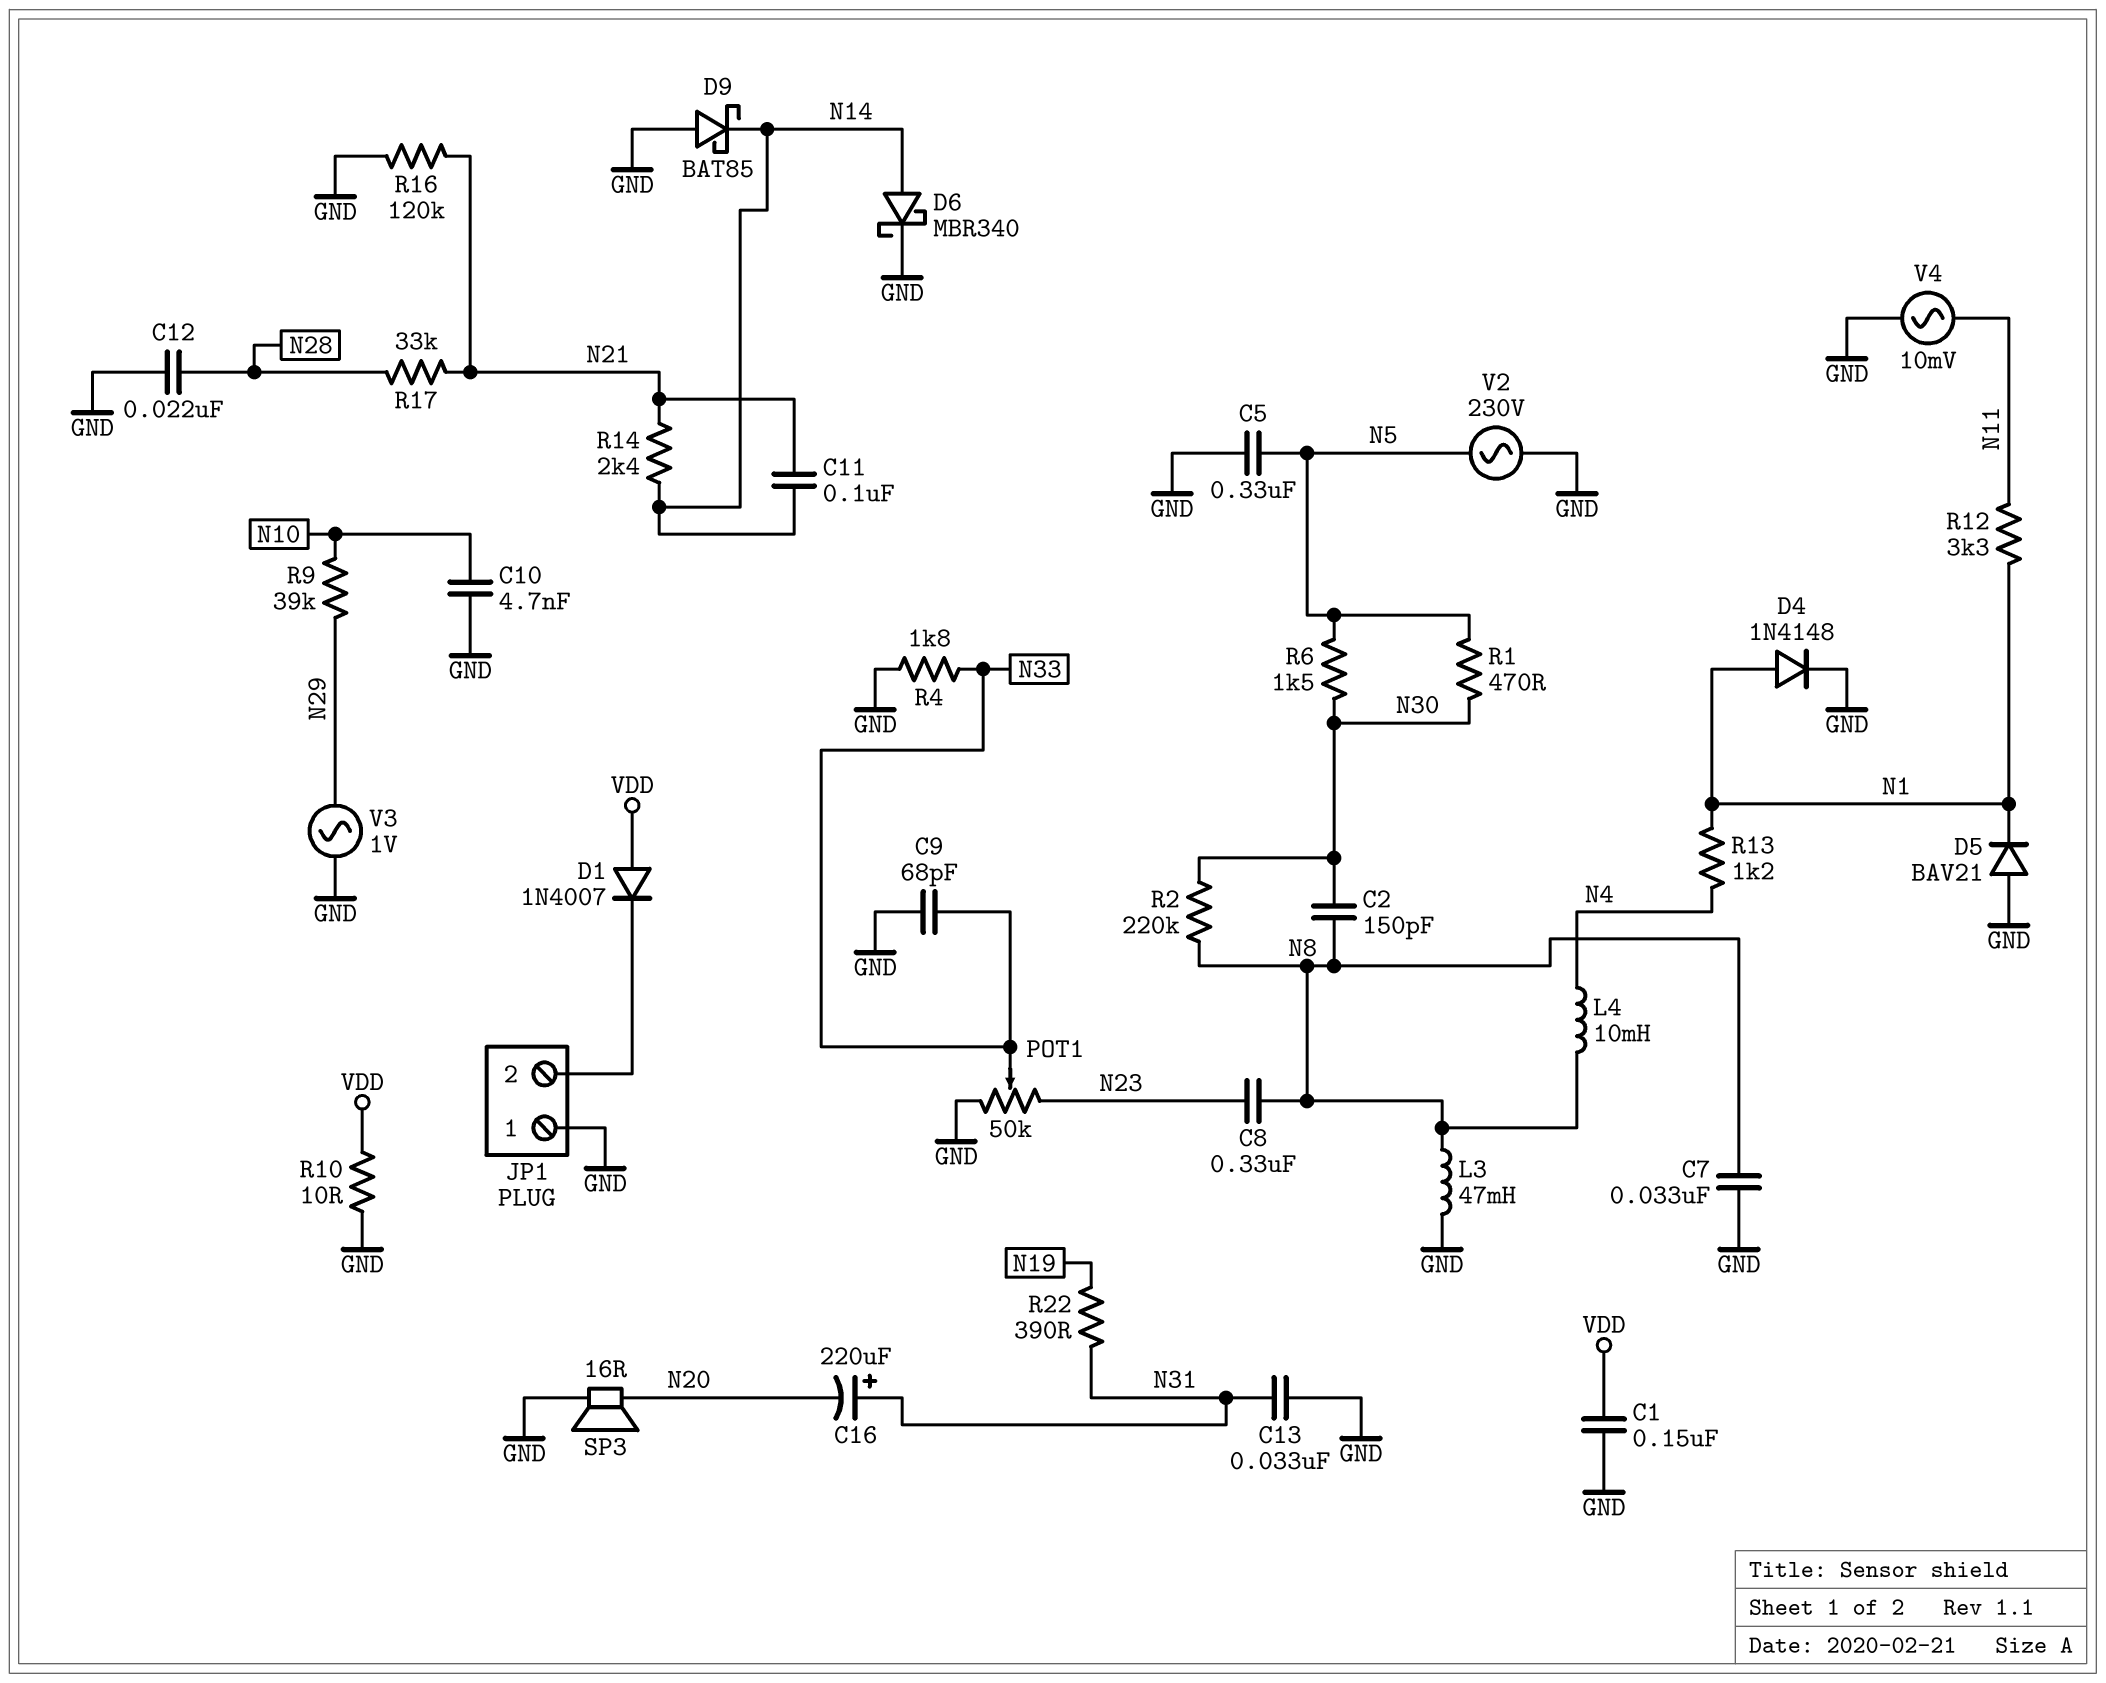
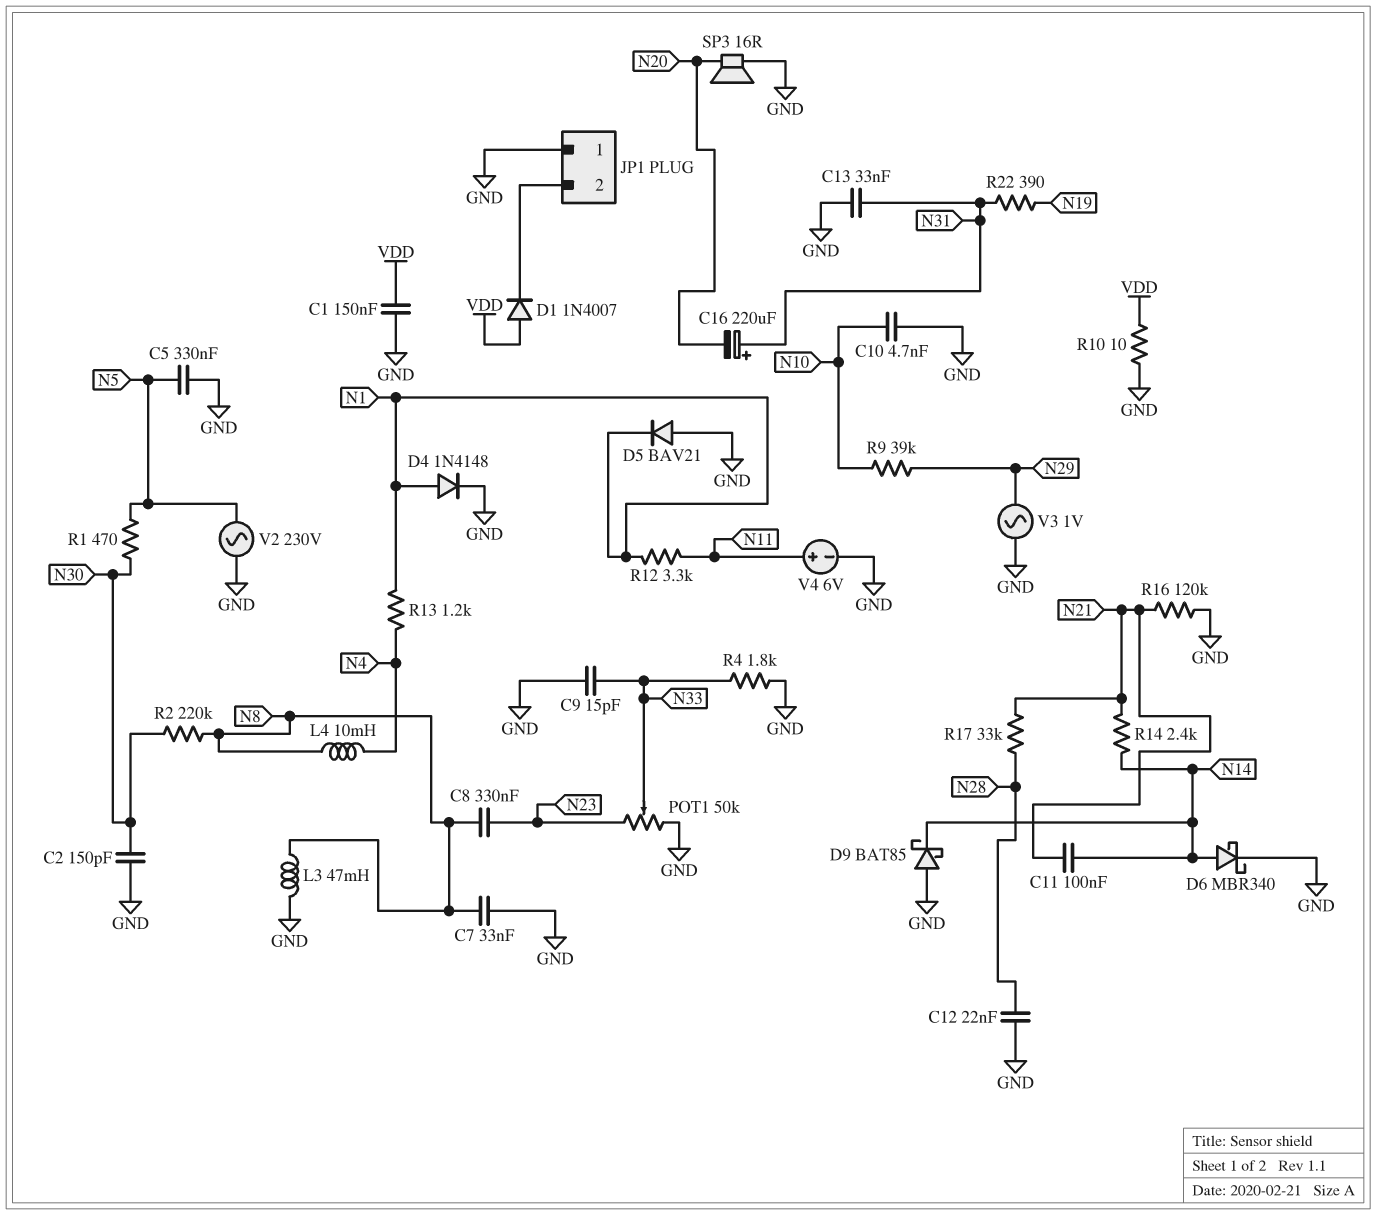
C2: 150pF (N8, N30) -> 150pF (GND, N30)
C9: 68pF (GND, N33) -> 15pF (GND, N33)
R6: 1.5k (N5, N30) -> none
V4: AC 10mV (GND, N11) -> 6V (plus N11, minus GND)

